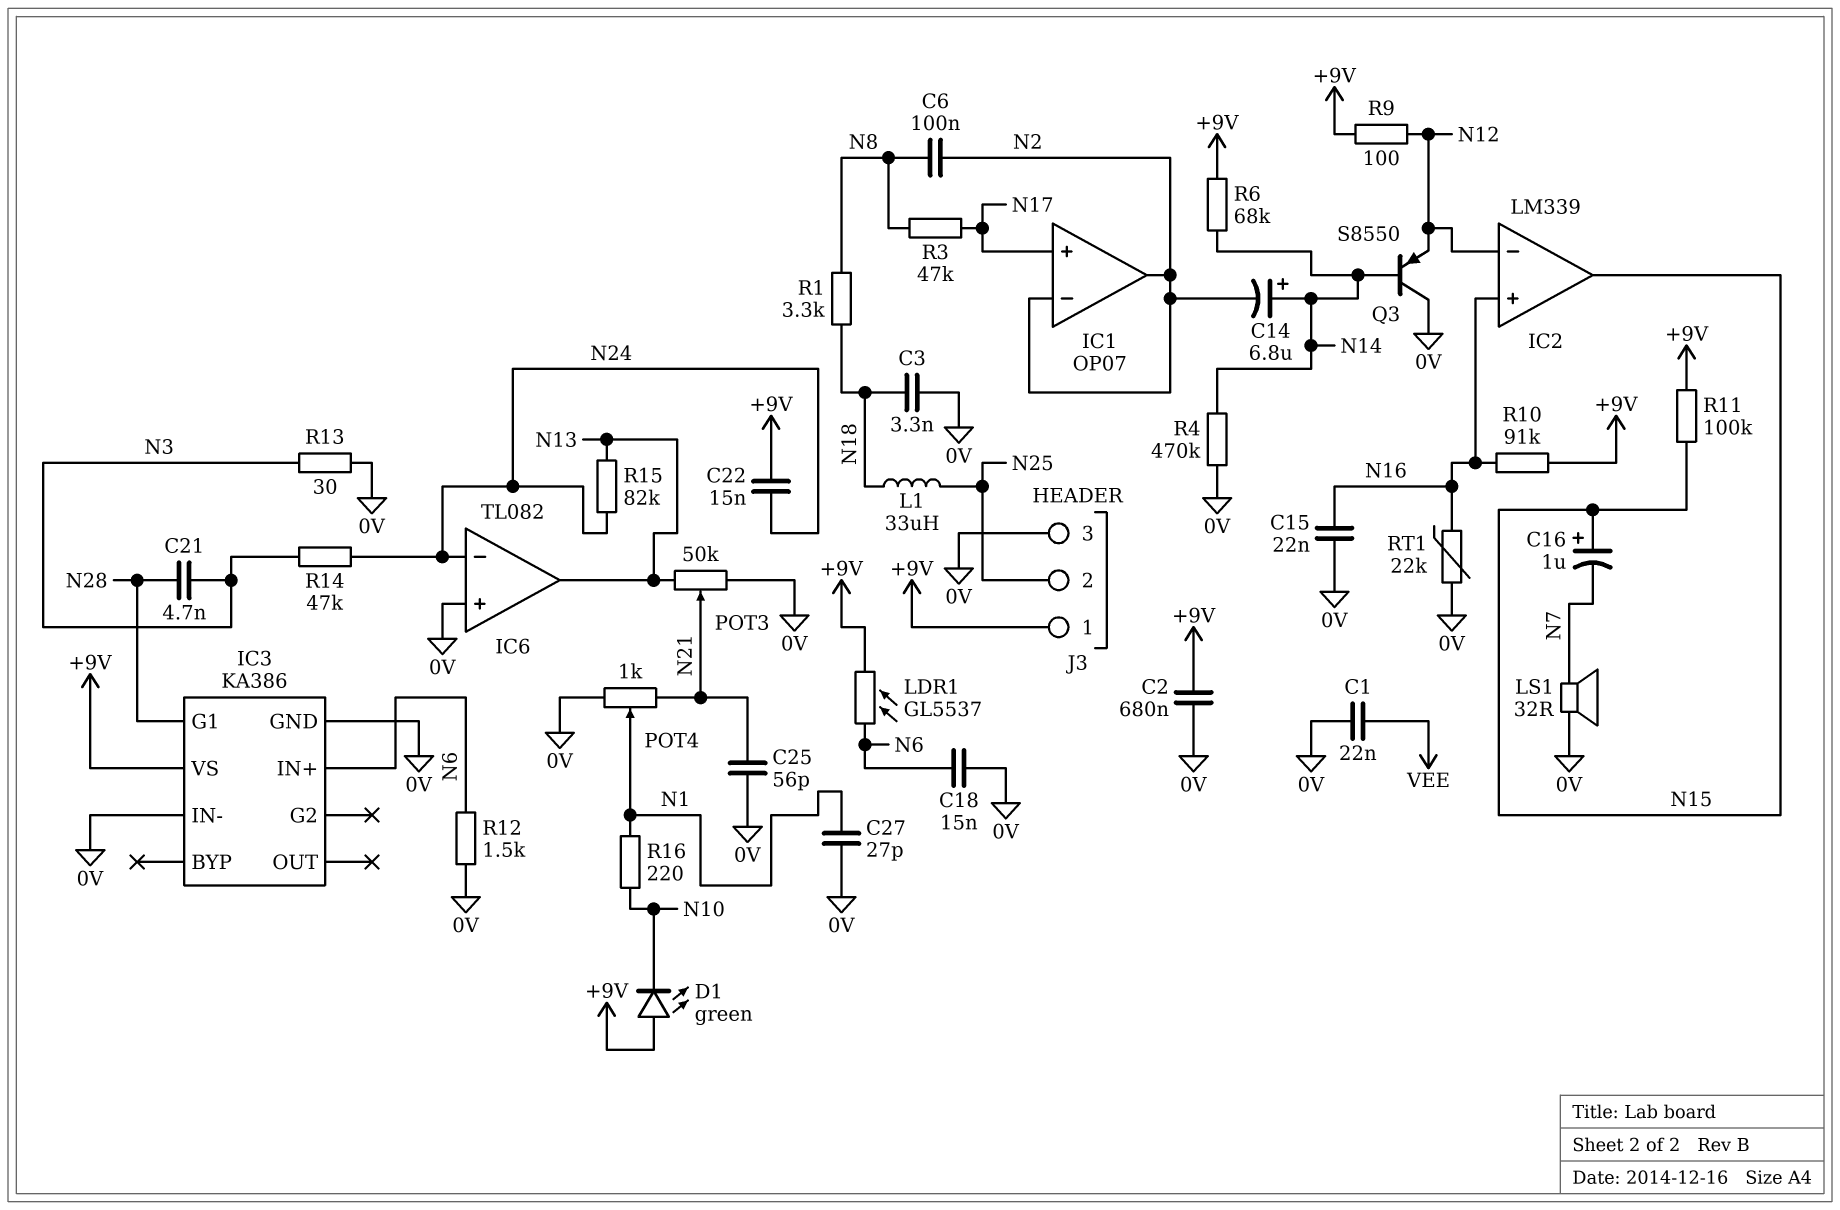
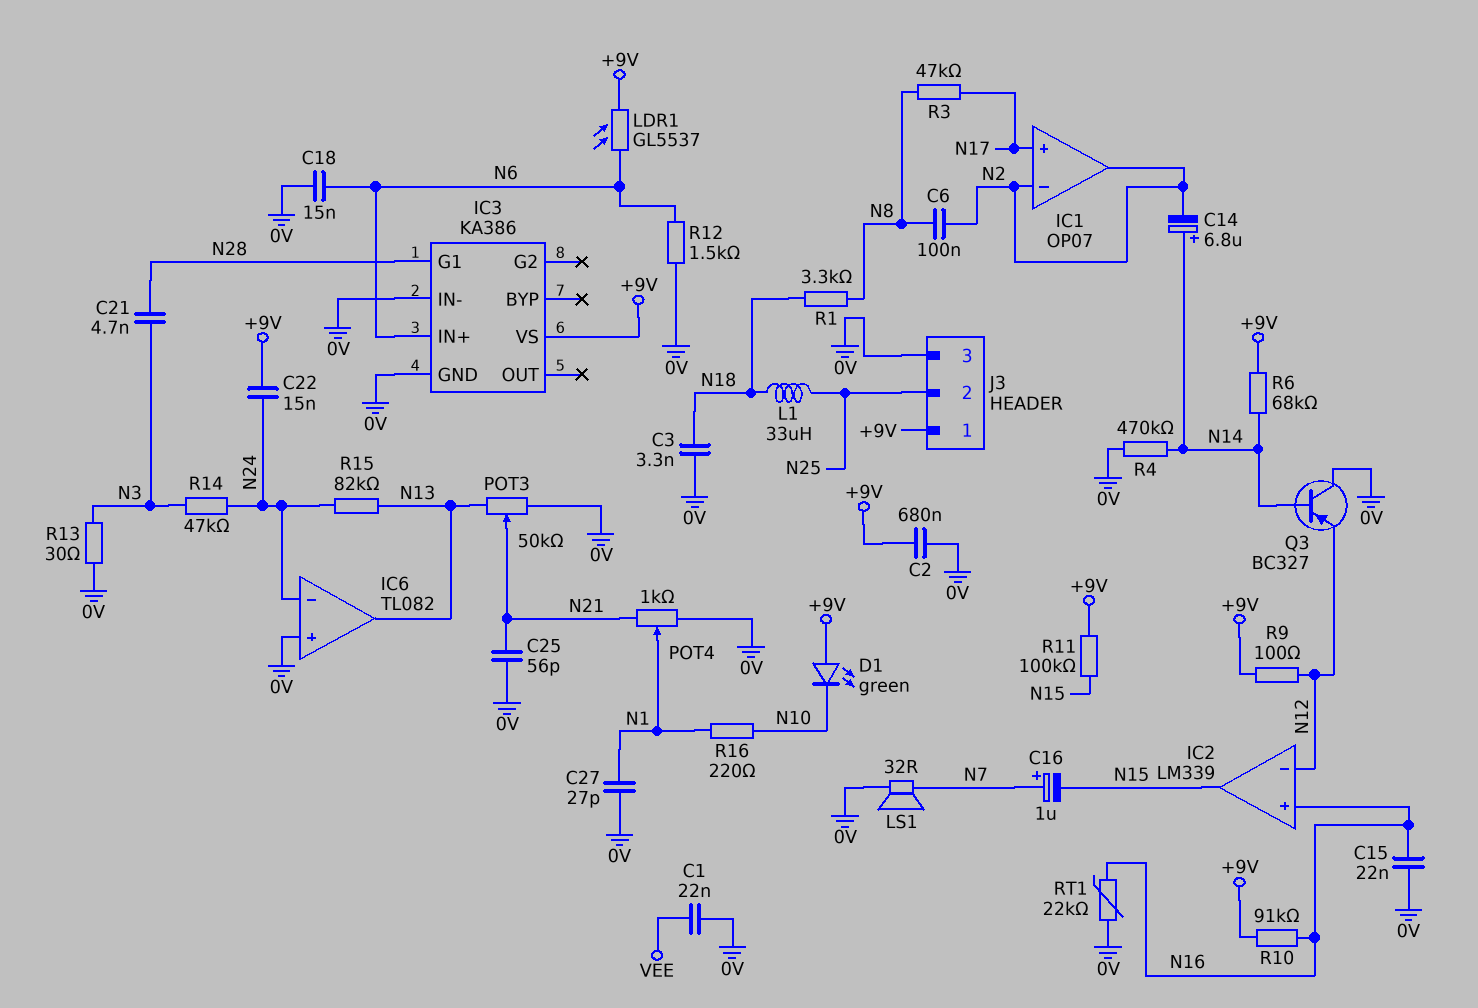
C16: 1uF (plus N15, minus N7) -> 1uF (plus N7, minus N15)
Q3: PNP S8550 (B N14, C 0V, E N12) -> PNP BC327 (B N14, C 0V, E N12)

